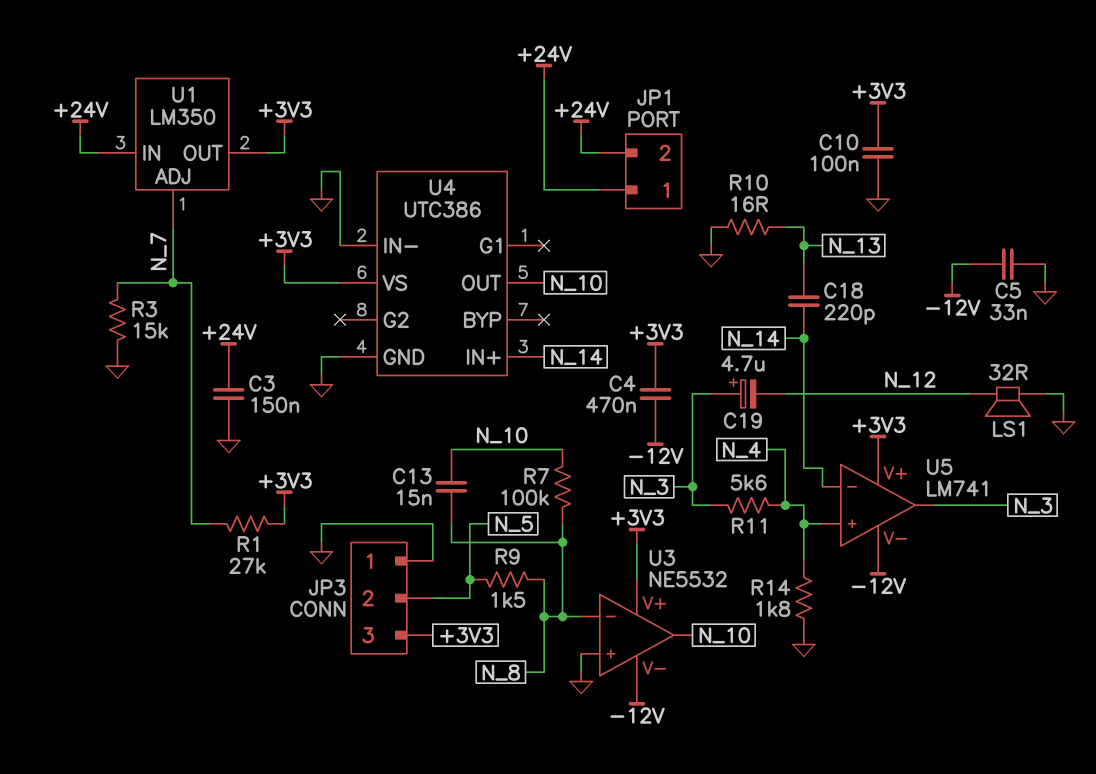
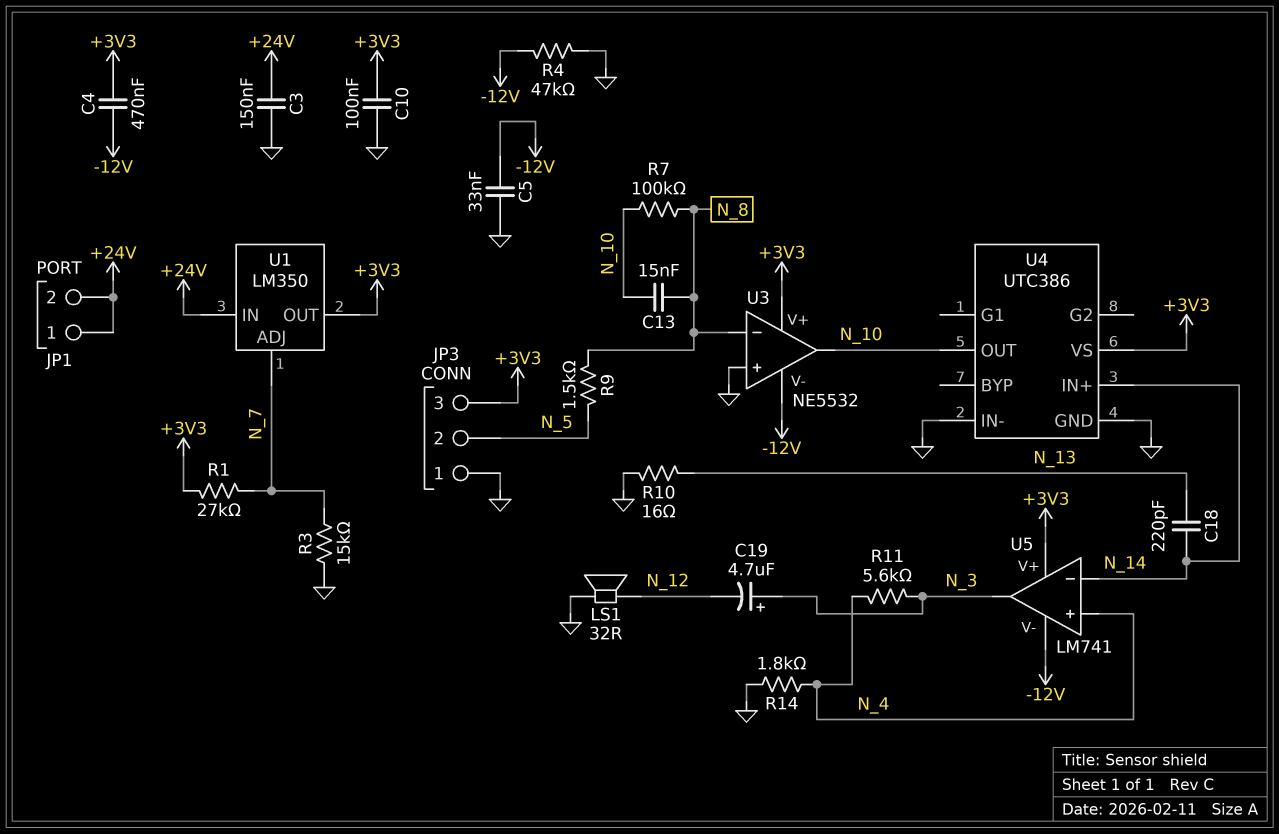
R4: none -> 47k (-12V, GND)

